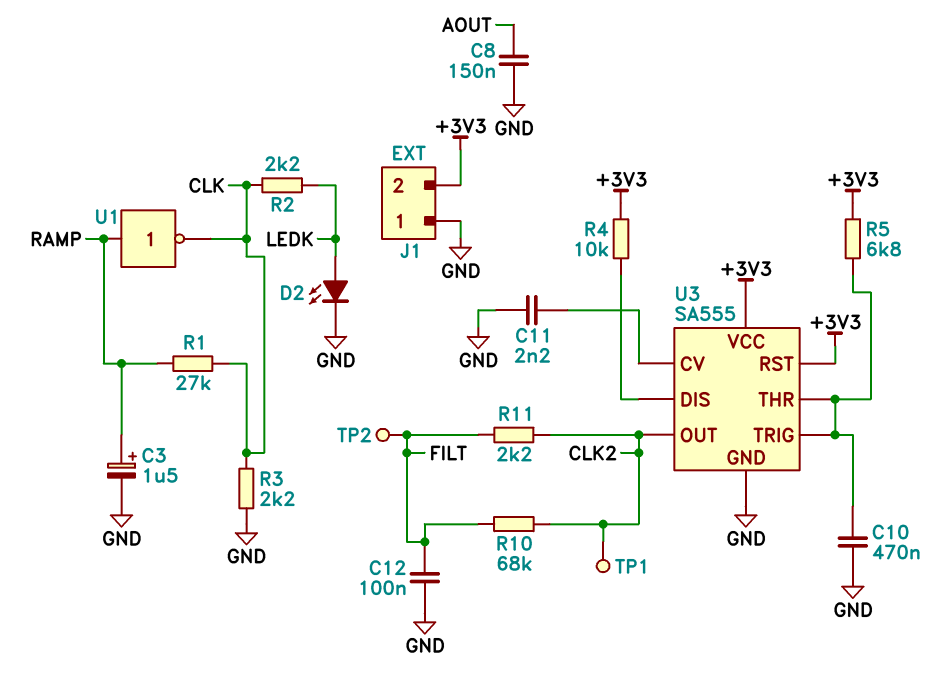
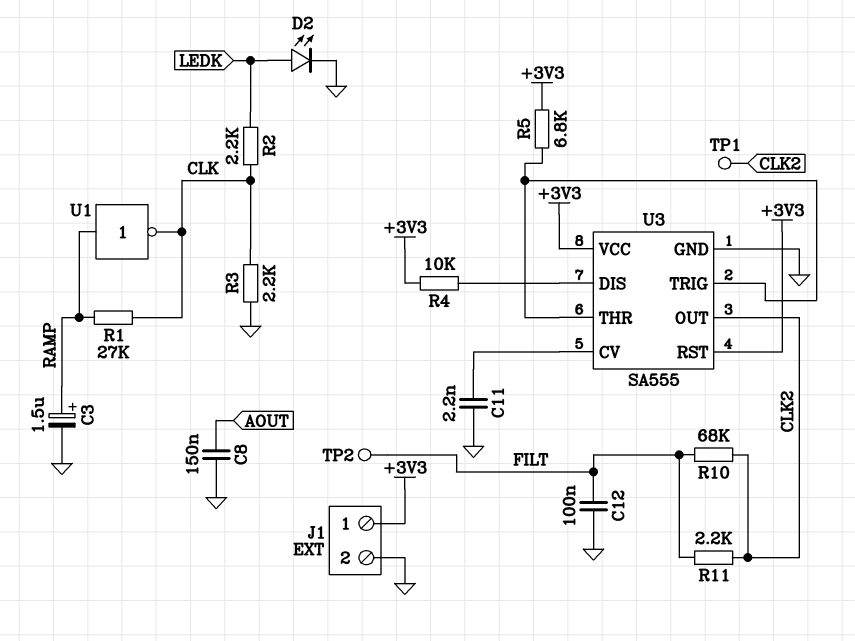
C10: 470nF (GND, U3/THR) -> none
J1 pin 1: GND -> +3V3
J1 pin 2: +3V3 -> GND

